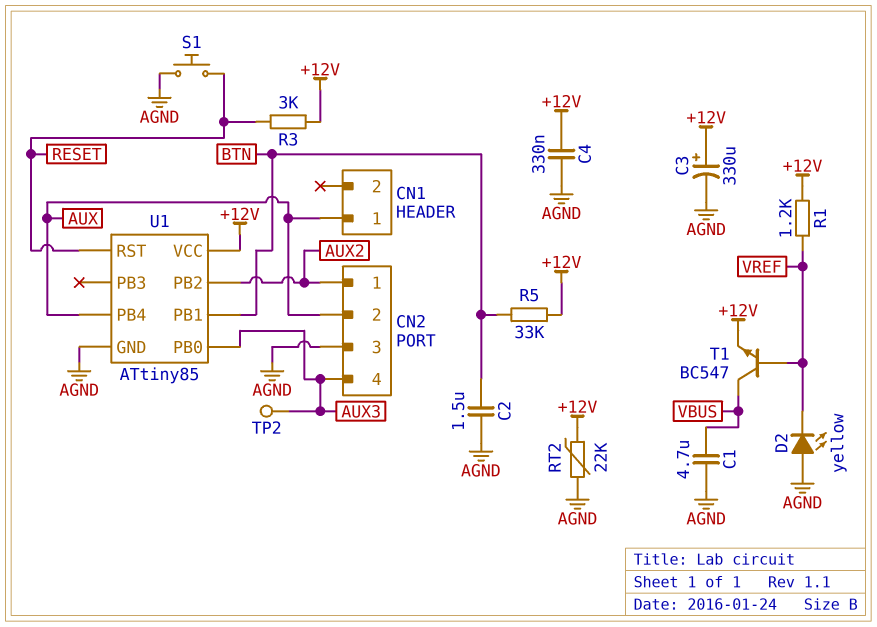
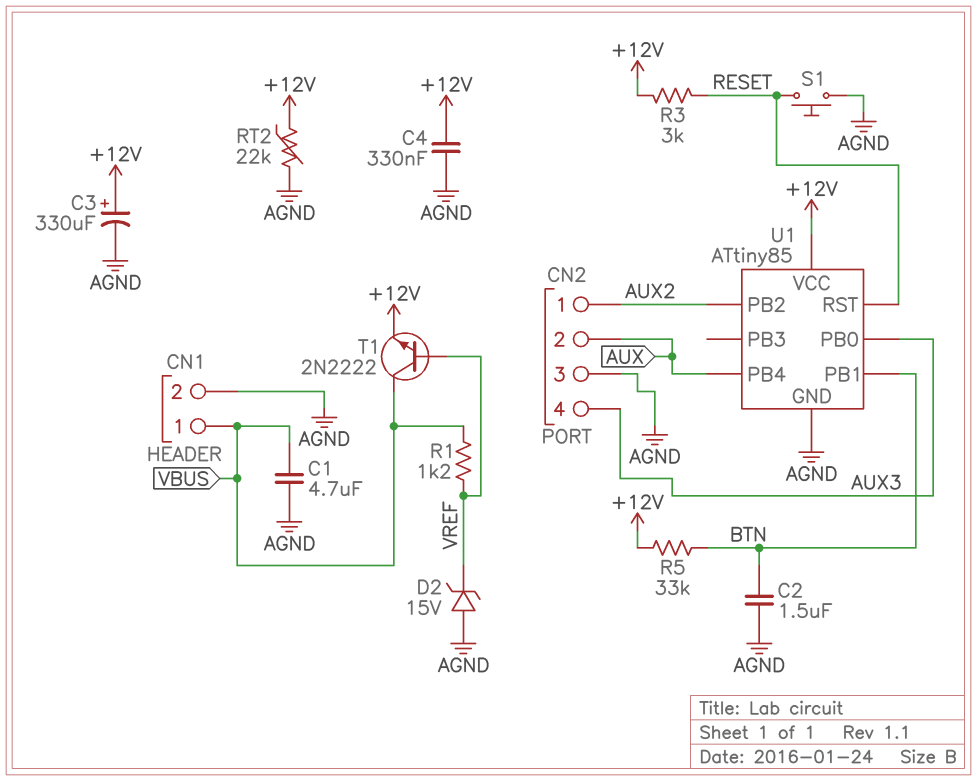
CN1 pin 1: AUX -> VBUS
CN1 pin 2: none -> AGND
D2: LED yellow (A AGND, K VREF) -> zener 15V (A AGND, K VREF)
R1: 1.2k (+12V, VREF) -> 1.2k (VBUS, VREF)
T1: NPN BC547 (B VREF, C VBUS, E +12V) -> NPN 2N2222 (B VREF, C VBUS, E +12V)
TP2: test point (AUX3) -> none

